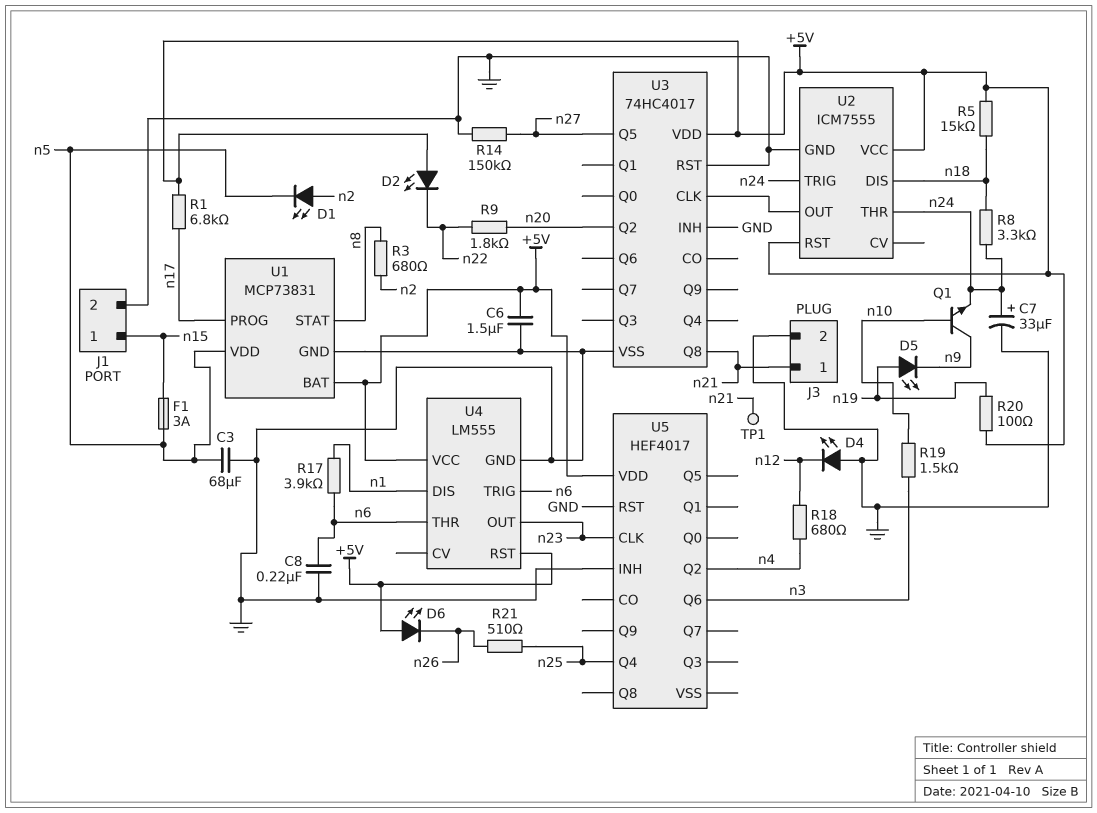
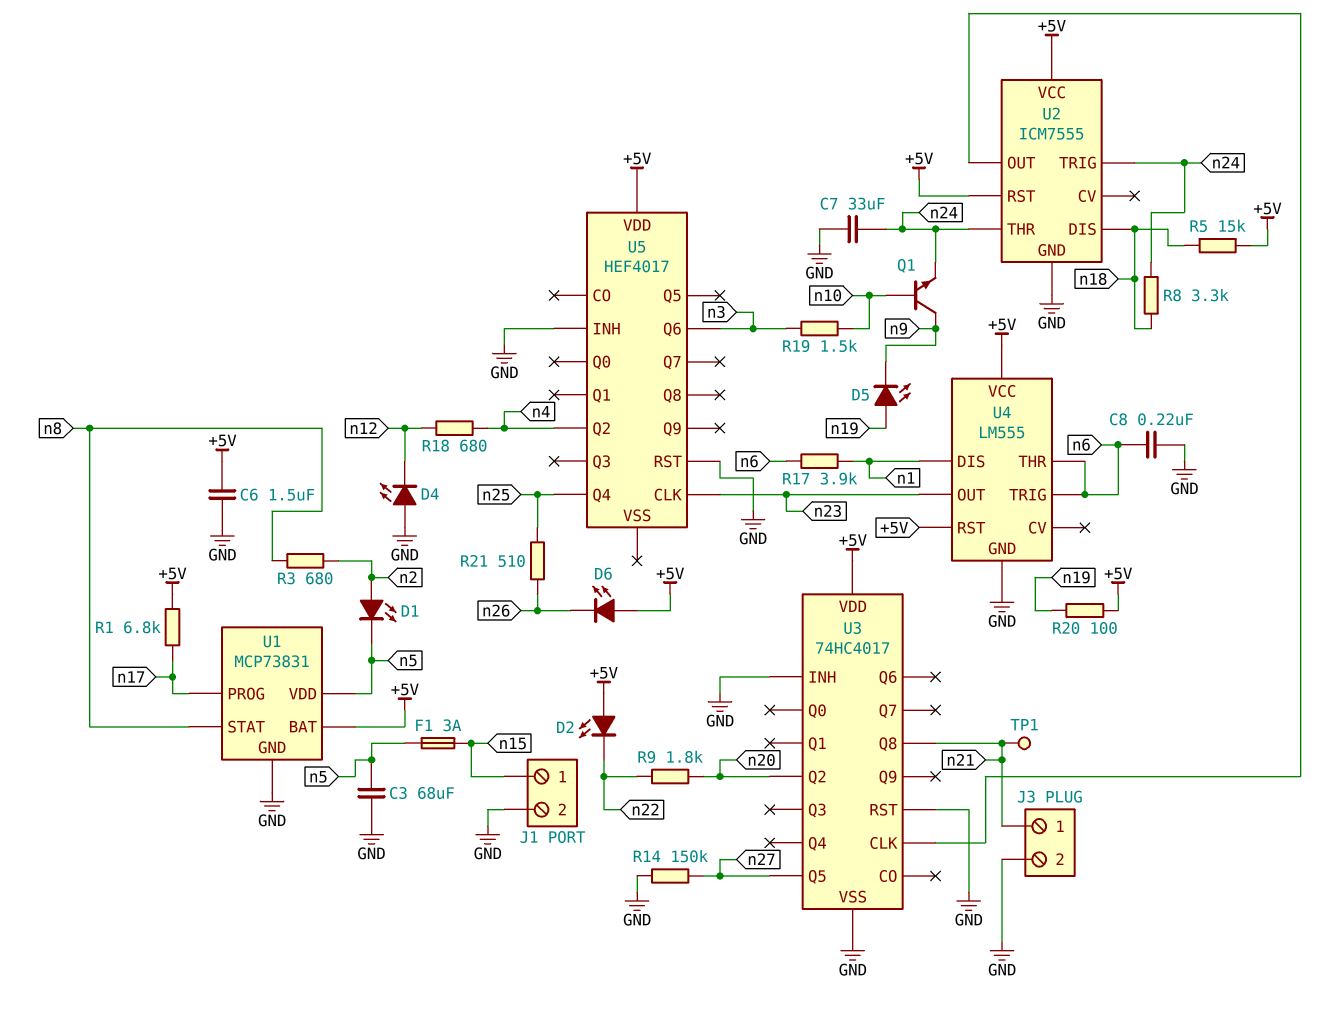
C7: 33uF (plus n24, minus GND) -> 33uF (GND, n24)

